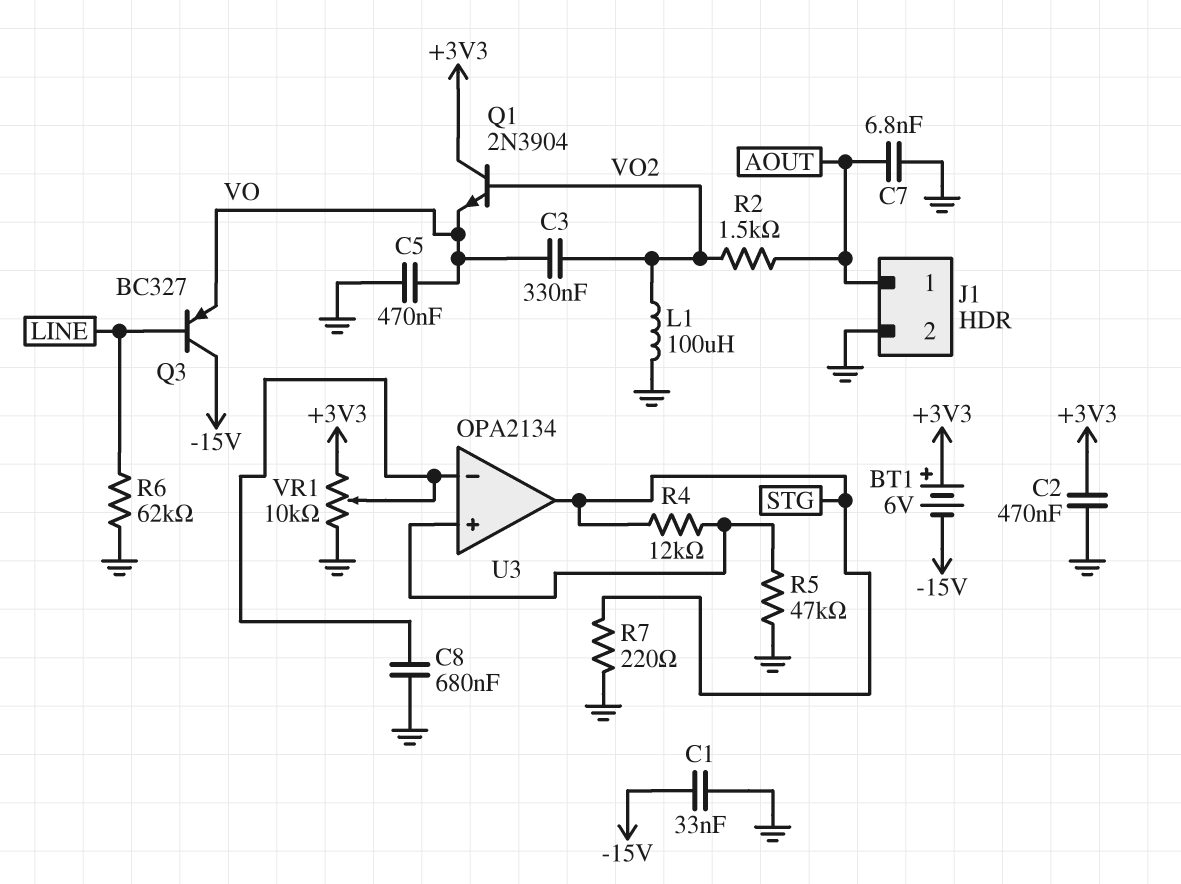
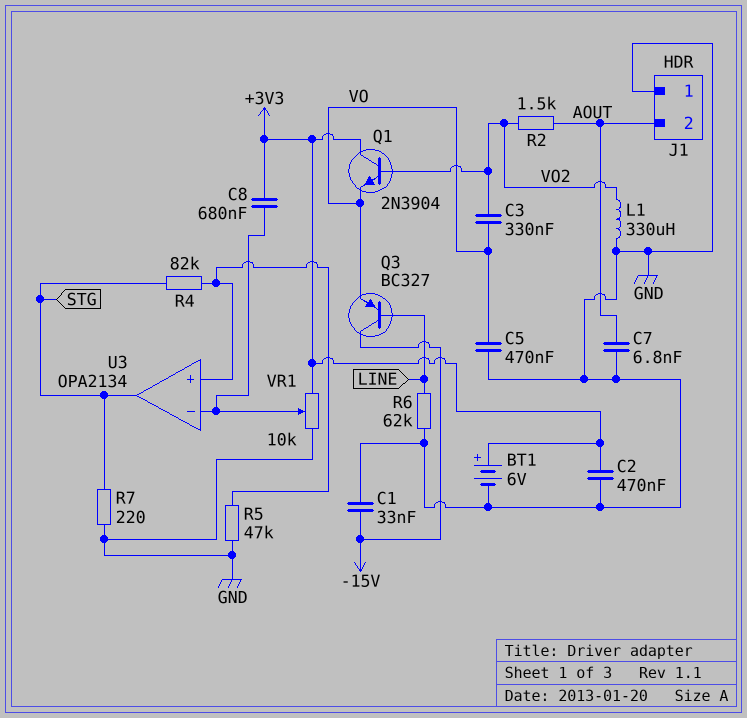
BT1: 6V (plus +3V3, minus -15V) -> 6V (plus +3V3, minus GND)
C8: 680nF (GND, U3/in-) -> 680nF (+3V3, U3/in-)
J1 pin 1: AOUT -> GND
J1 pin 2: GND -> AOUT
L1: 100uH (GND, VO2) -> 330uH (GND, VO2)
R4: 12k (STG, U3/in+) -> 82k (STG, U3/in+)

